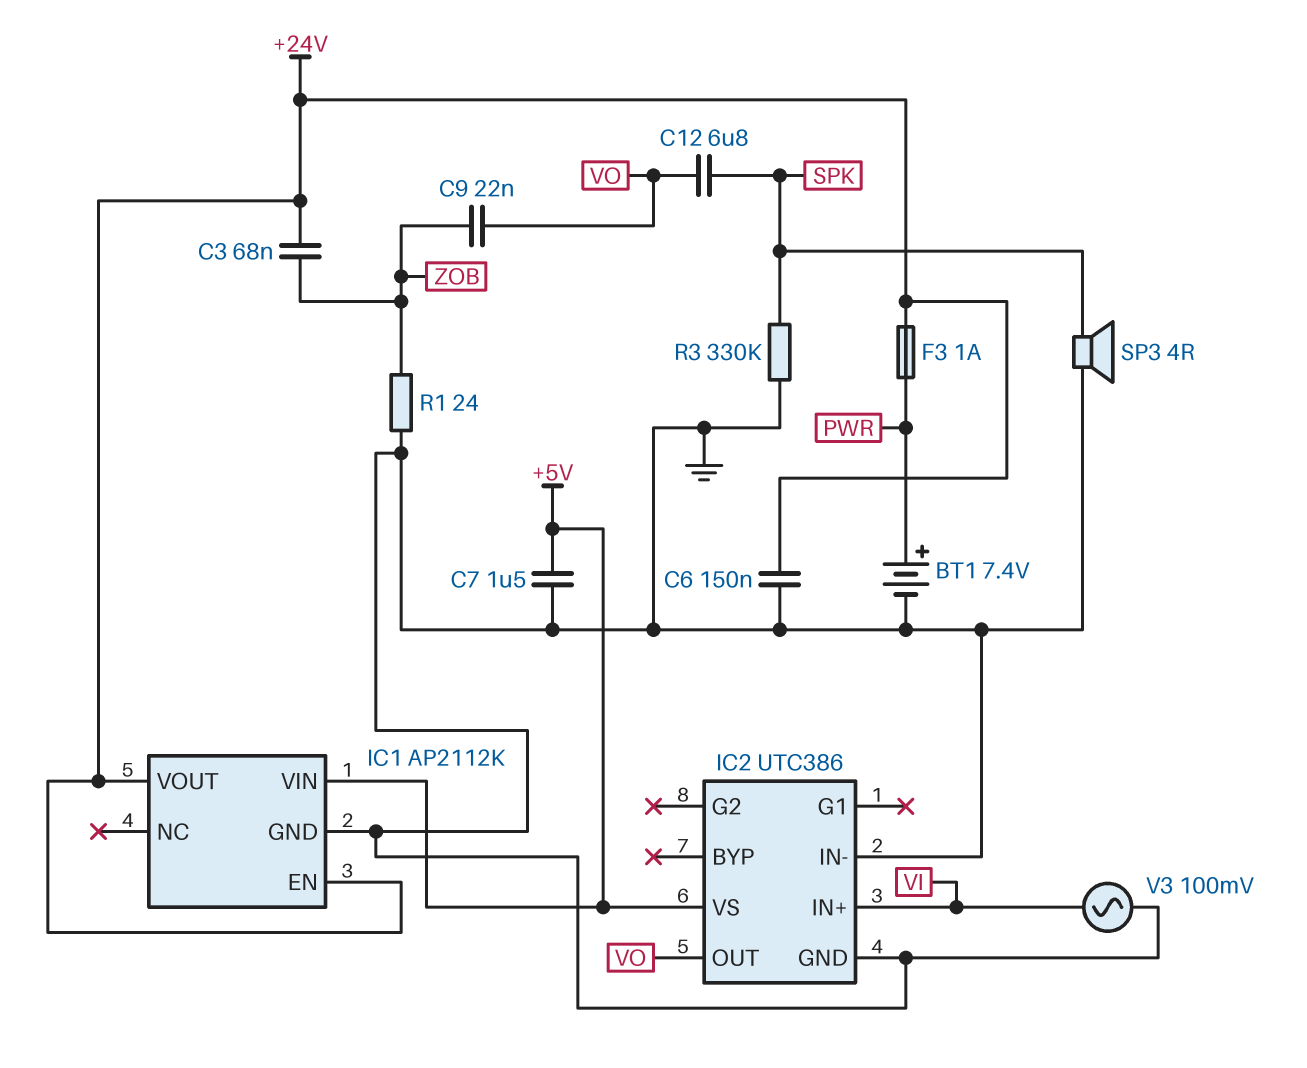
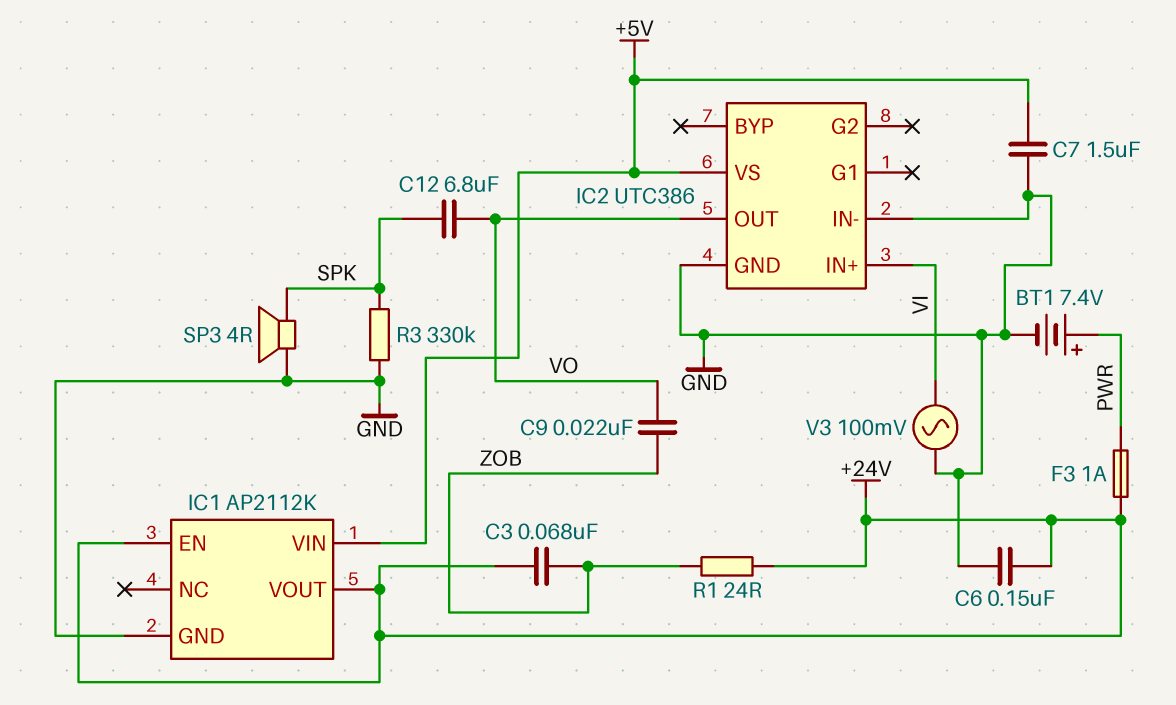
R1: 24 (GND, ZOB) -> 24 (+24V, ZOB)

